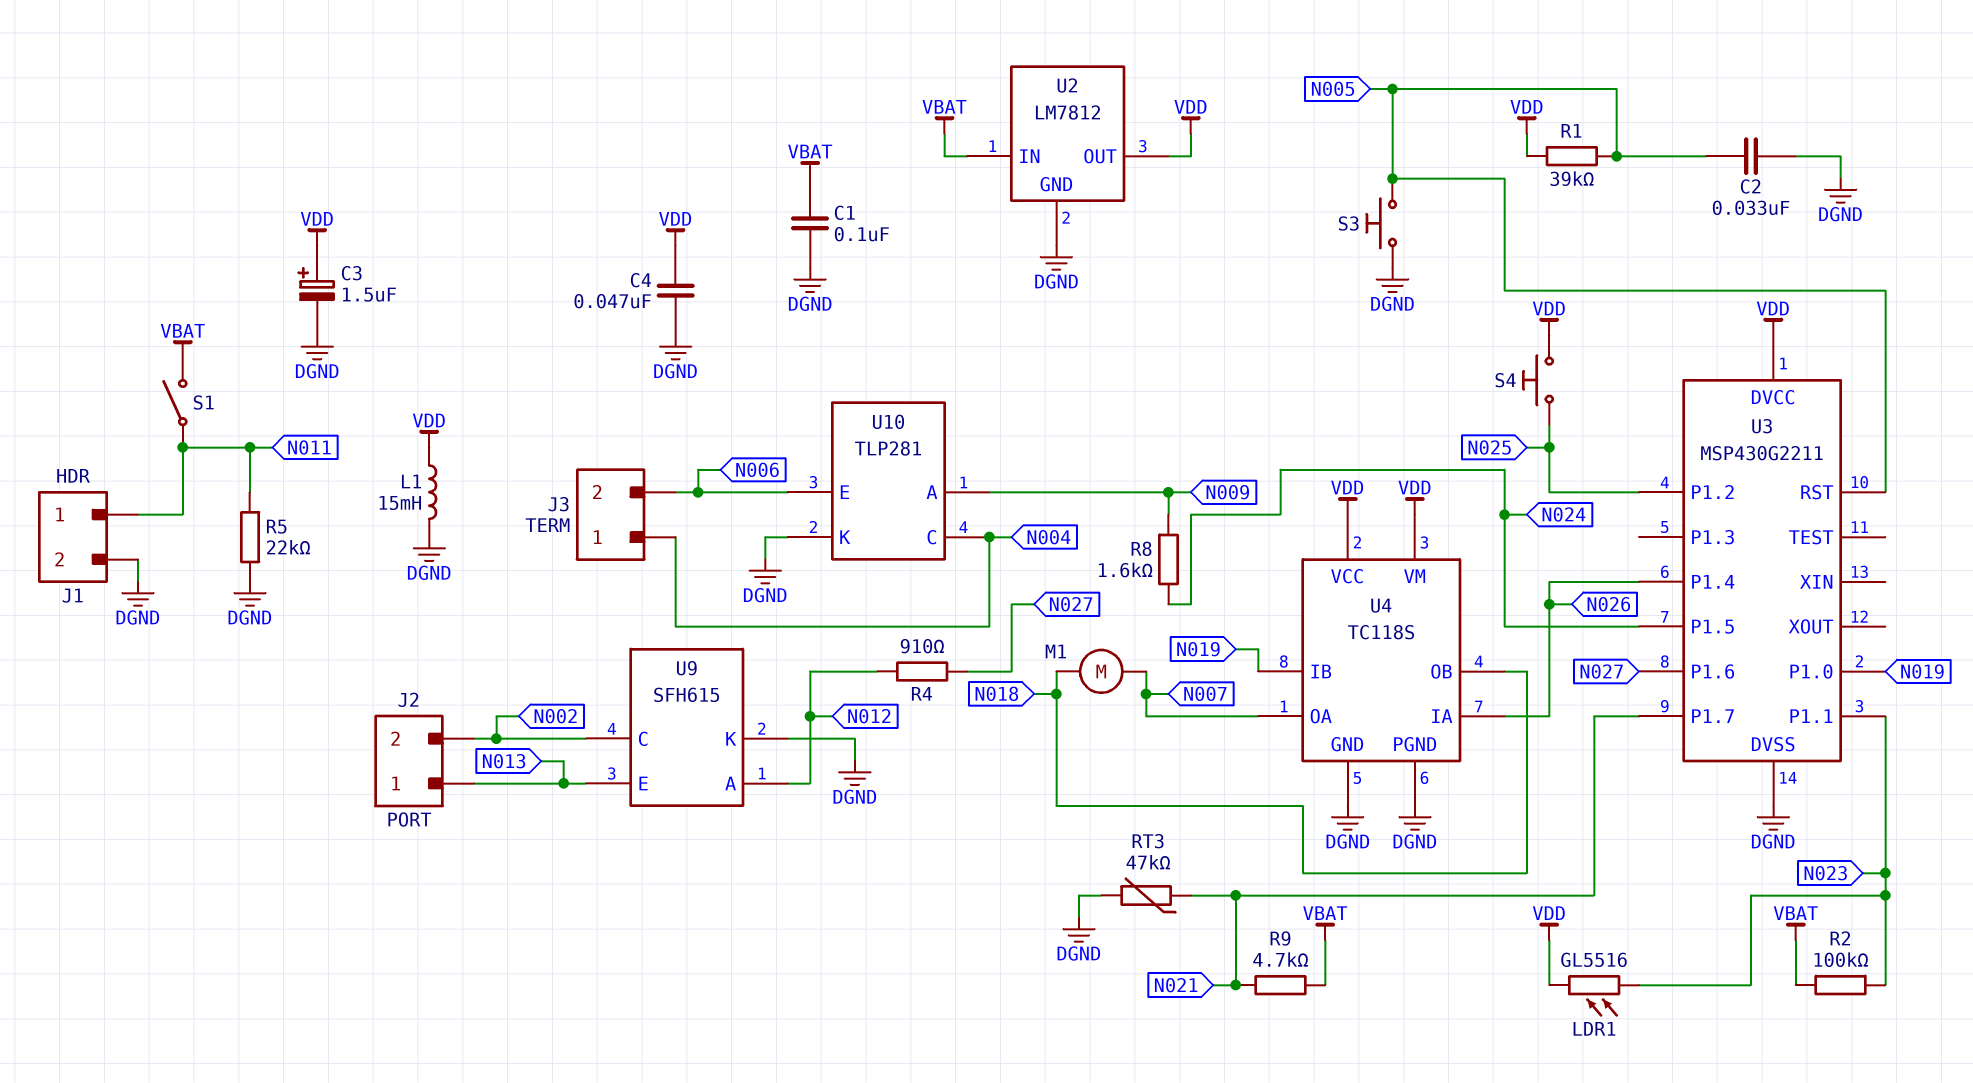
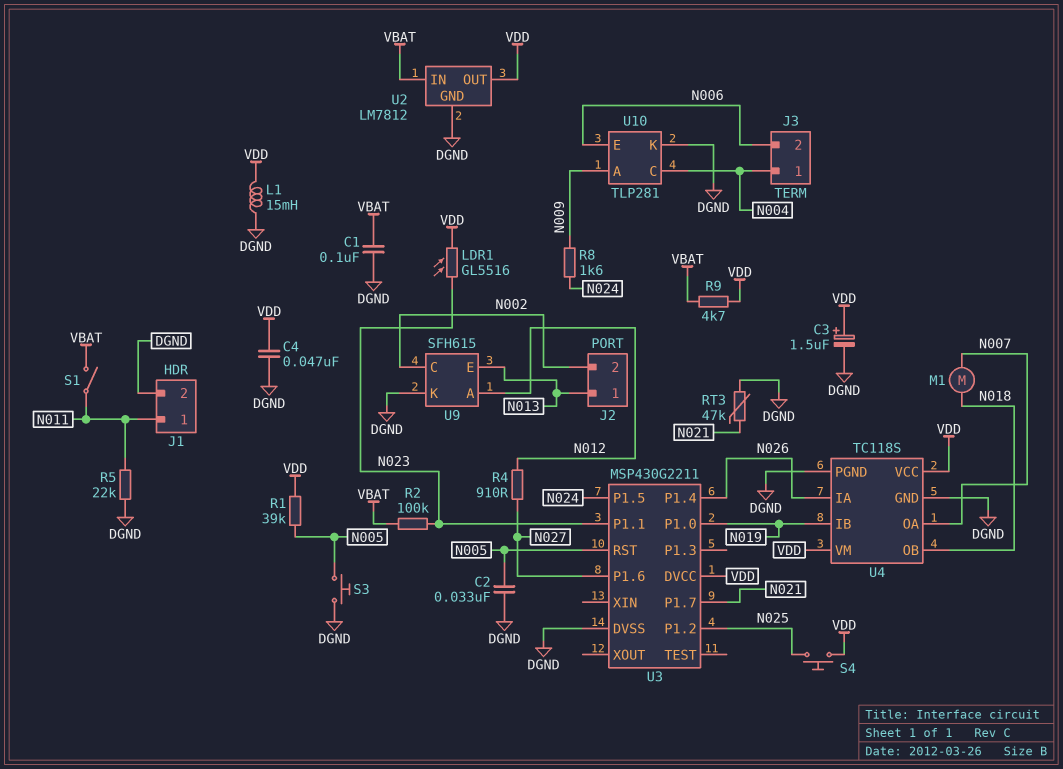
R9: 4.7k (N021, VBAT) -> 4.7k (VBAT, VDD)

